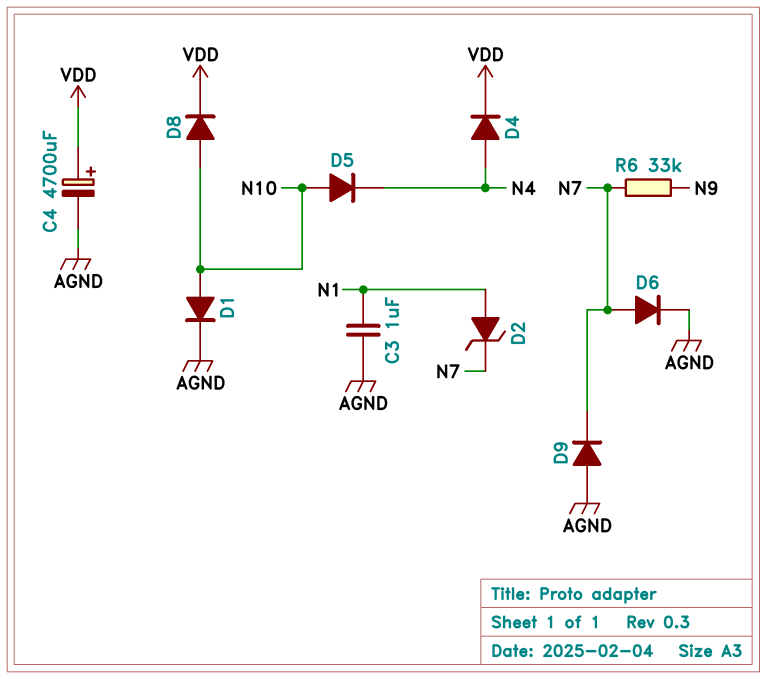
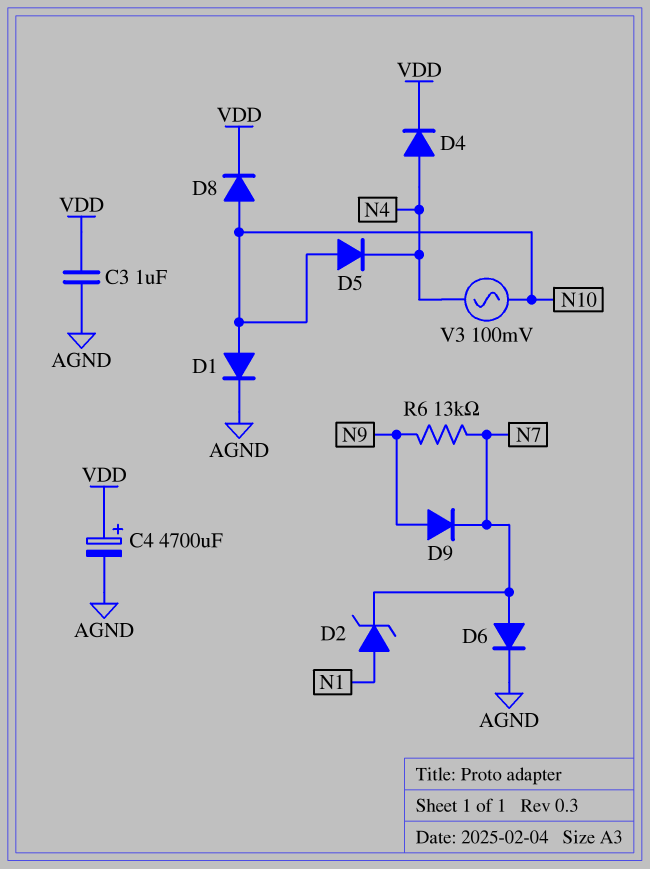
C3: 1uF (AGND, N1) -> 1uF (AGND, VDD)
D9: diode (A AGND, K N7) -> diode (A N9, K N7)
R6: 33k (N7, N9) -> 13k (N7, N9)
V3: none -> AC 100mV (N4, N10)

